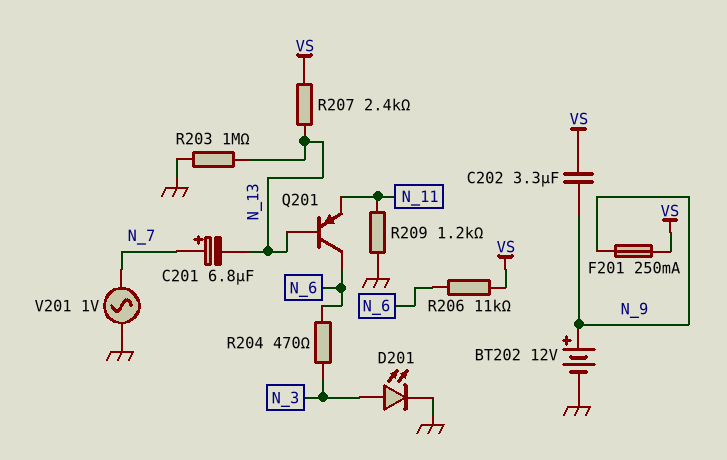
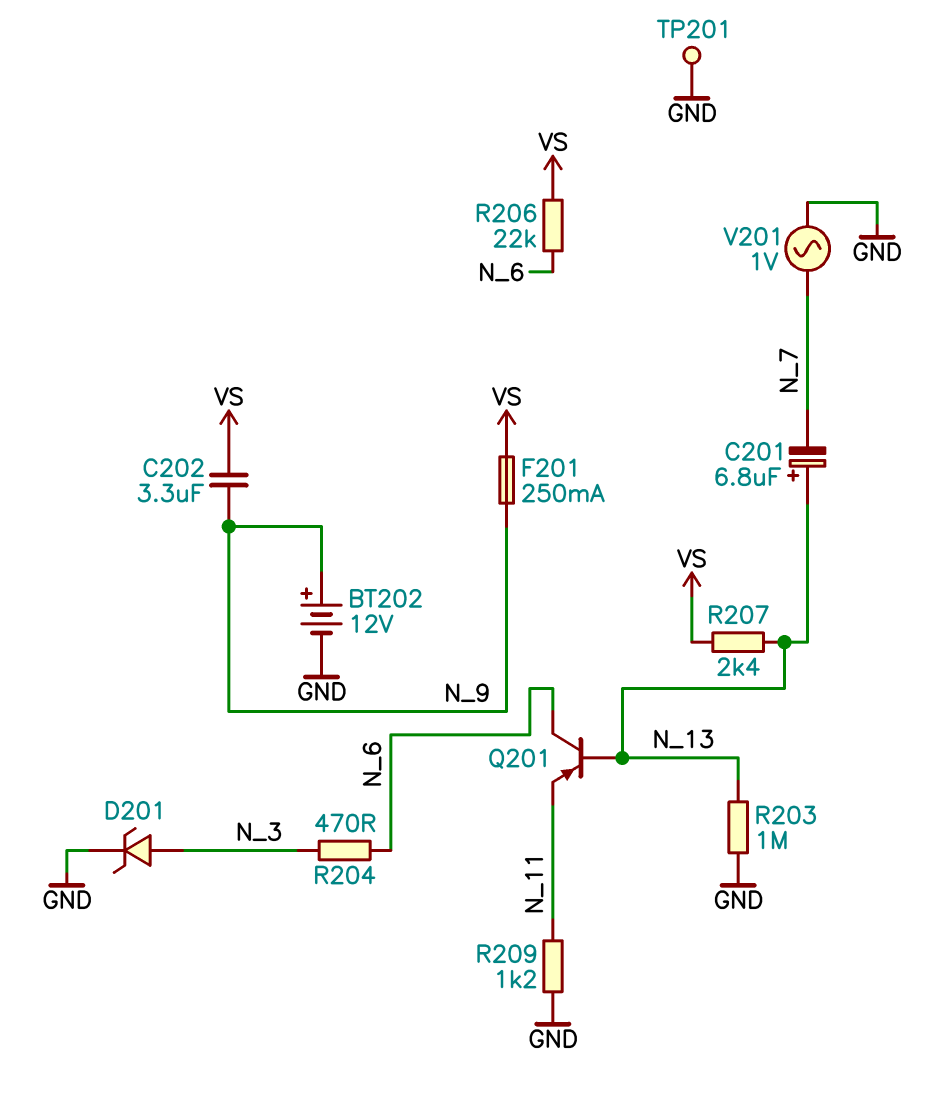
C201: 6.8uF (plus N_7, minus N_13) -> 6.8uF (plus N_13, minus N_7)
D201: LED (A N_3, K GND) -> zener (A N_3, K GND)
R206: 11k (N_6, VS) -> 22k (N_6, VS)
TP201: none -> test point (GND)

